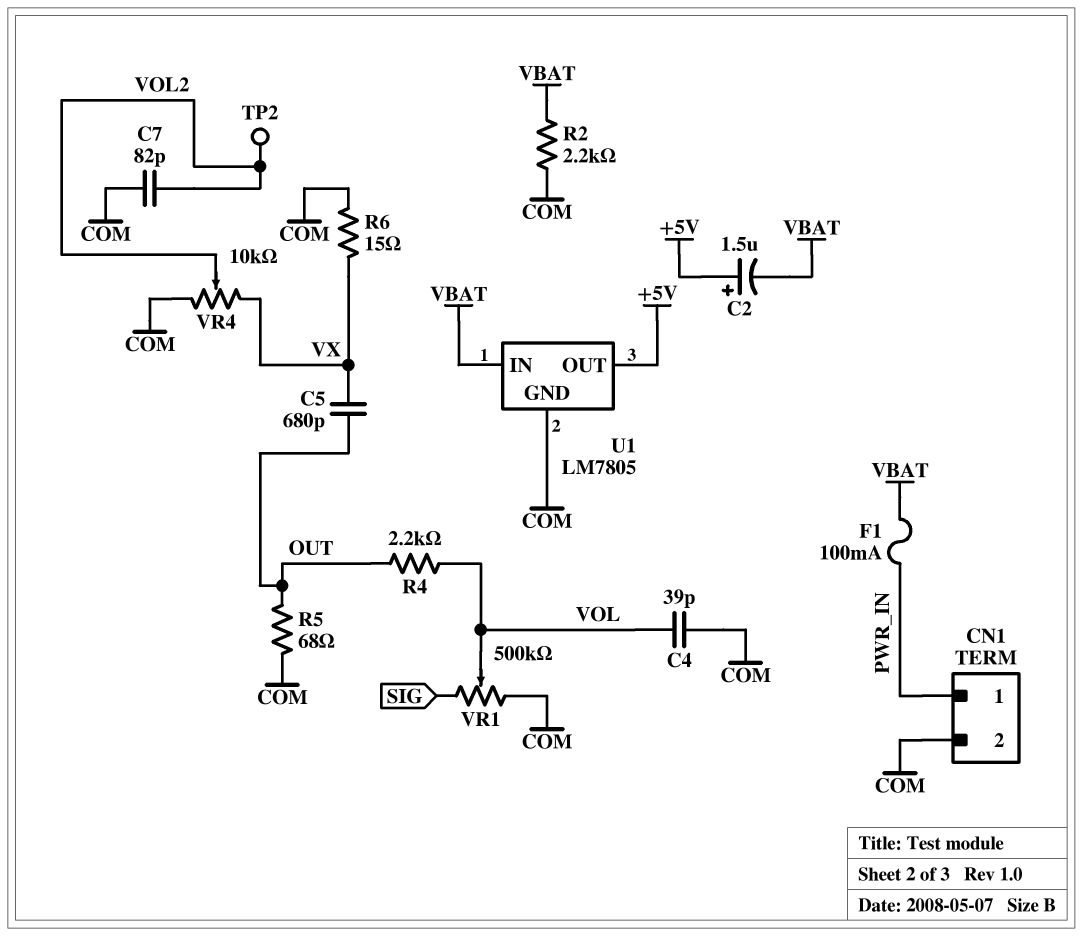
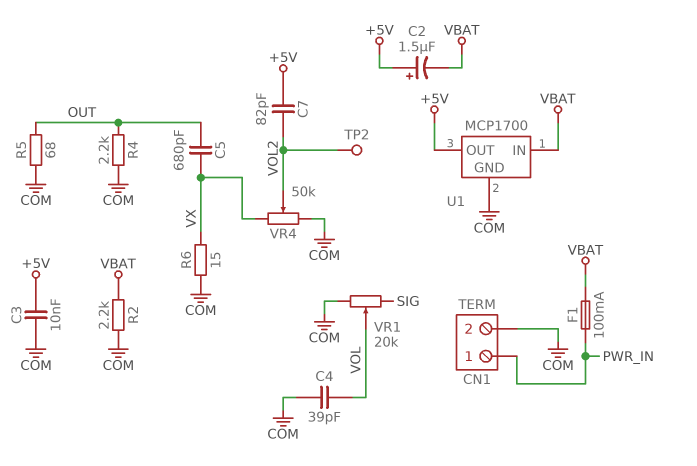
C3: none -> 10nF (+5V, COM)
C7: 82pF (COM, VOL2) -> 82pF (+5V, VOL2)
R4: 2.2k (OUT, VOL) -> 2.2k (COM, OUT)
U1: LM7805 -> MCP1700
VR1: 500k (COM, SIG, wiper VOL) -> 20k (COM, SIG, wiper VOL)
VR4: 10k (COM, VX, wiper VOL2) -> 50k (COM, VX, wiper VOL2)

